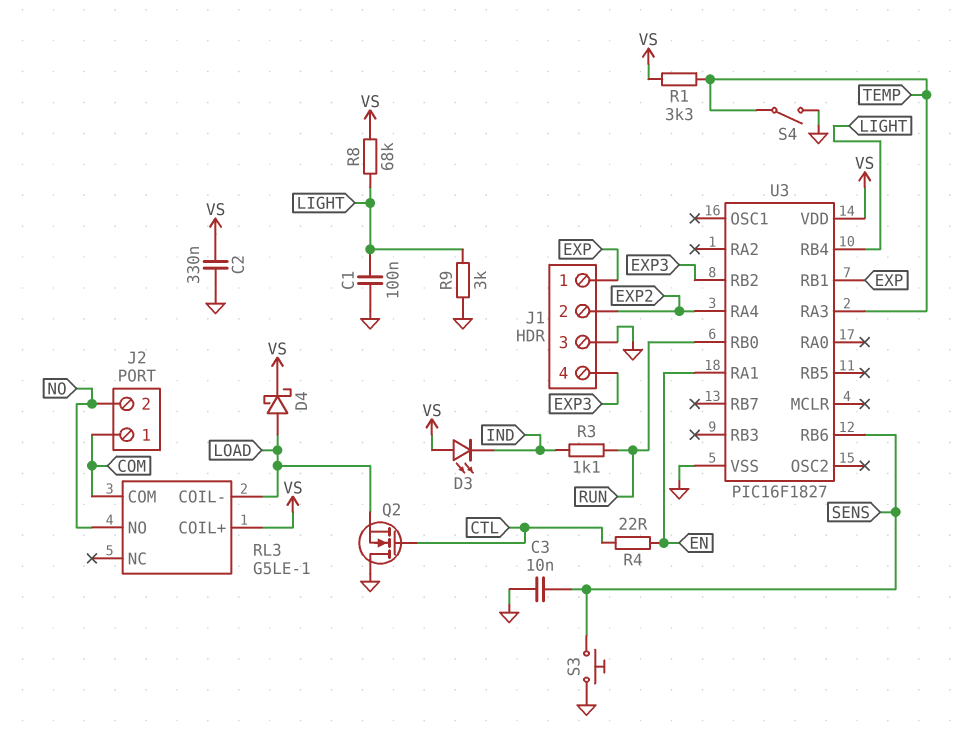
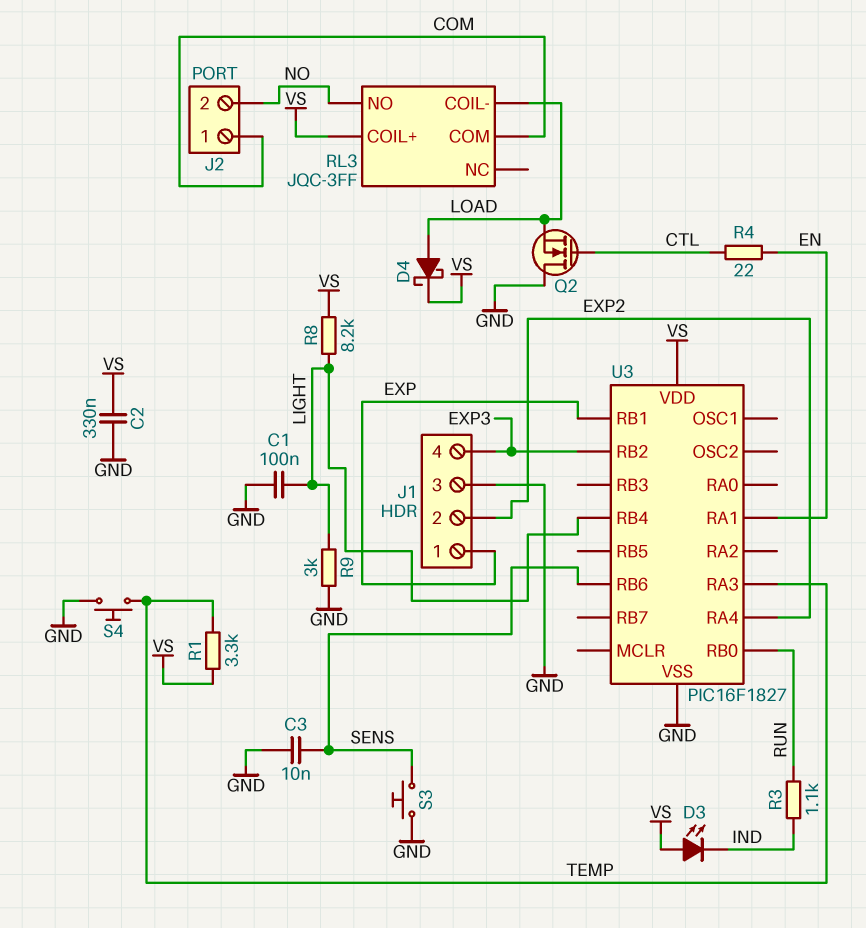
R8: 68k (LIGHT, VS) -> 8.2k (LIGHT, VS)
RL3: G5LE-1 -> JQC-3FF
S4: switch (GND, TEMP) -> button (GND, TEMP)

